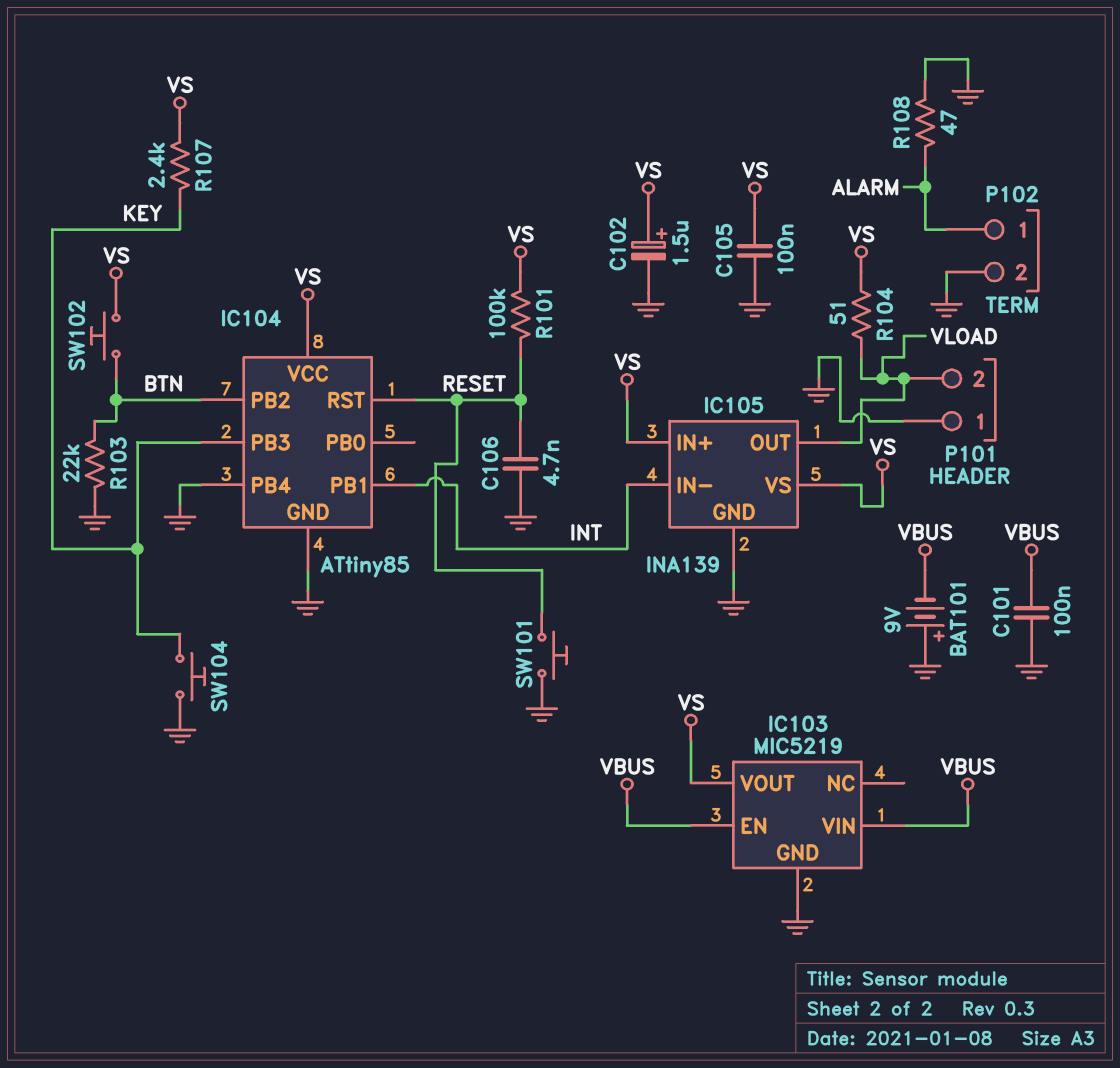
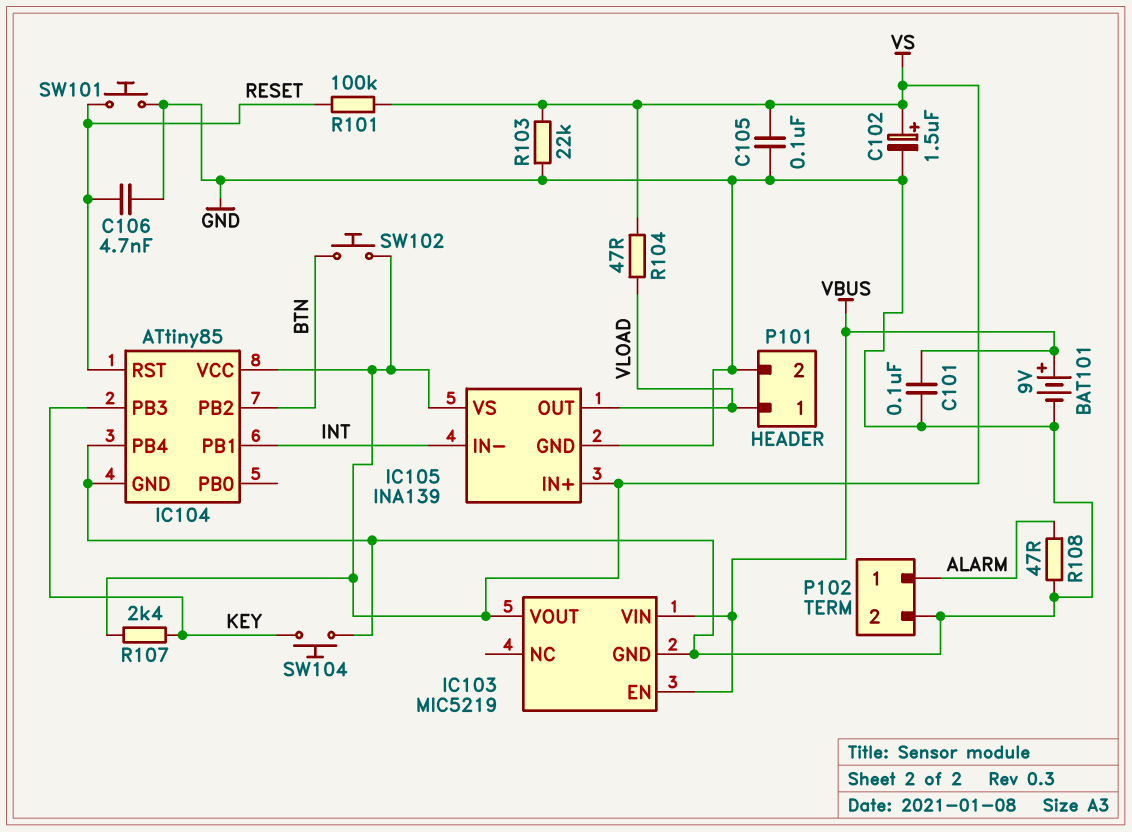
BAT101: 9V (plus GND, minus VBUS) -> 9V (plus VBUS, minus GND)
P101 pin 1: GND -> VLOAD
P101 pin 2: VLOAD -> GND
R103: 22k (BTN, GND) -> 22k (GND, VS)
R104: 51 (VLOAD, VS) -> 47 (VLOAD, VS)

